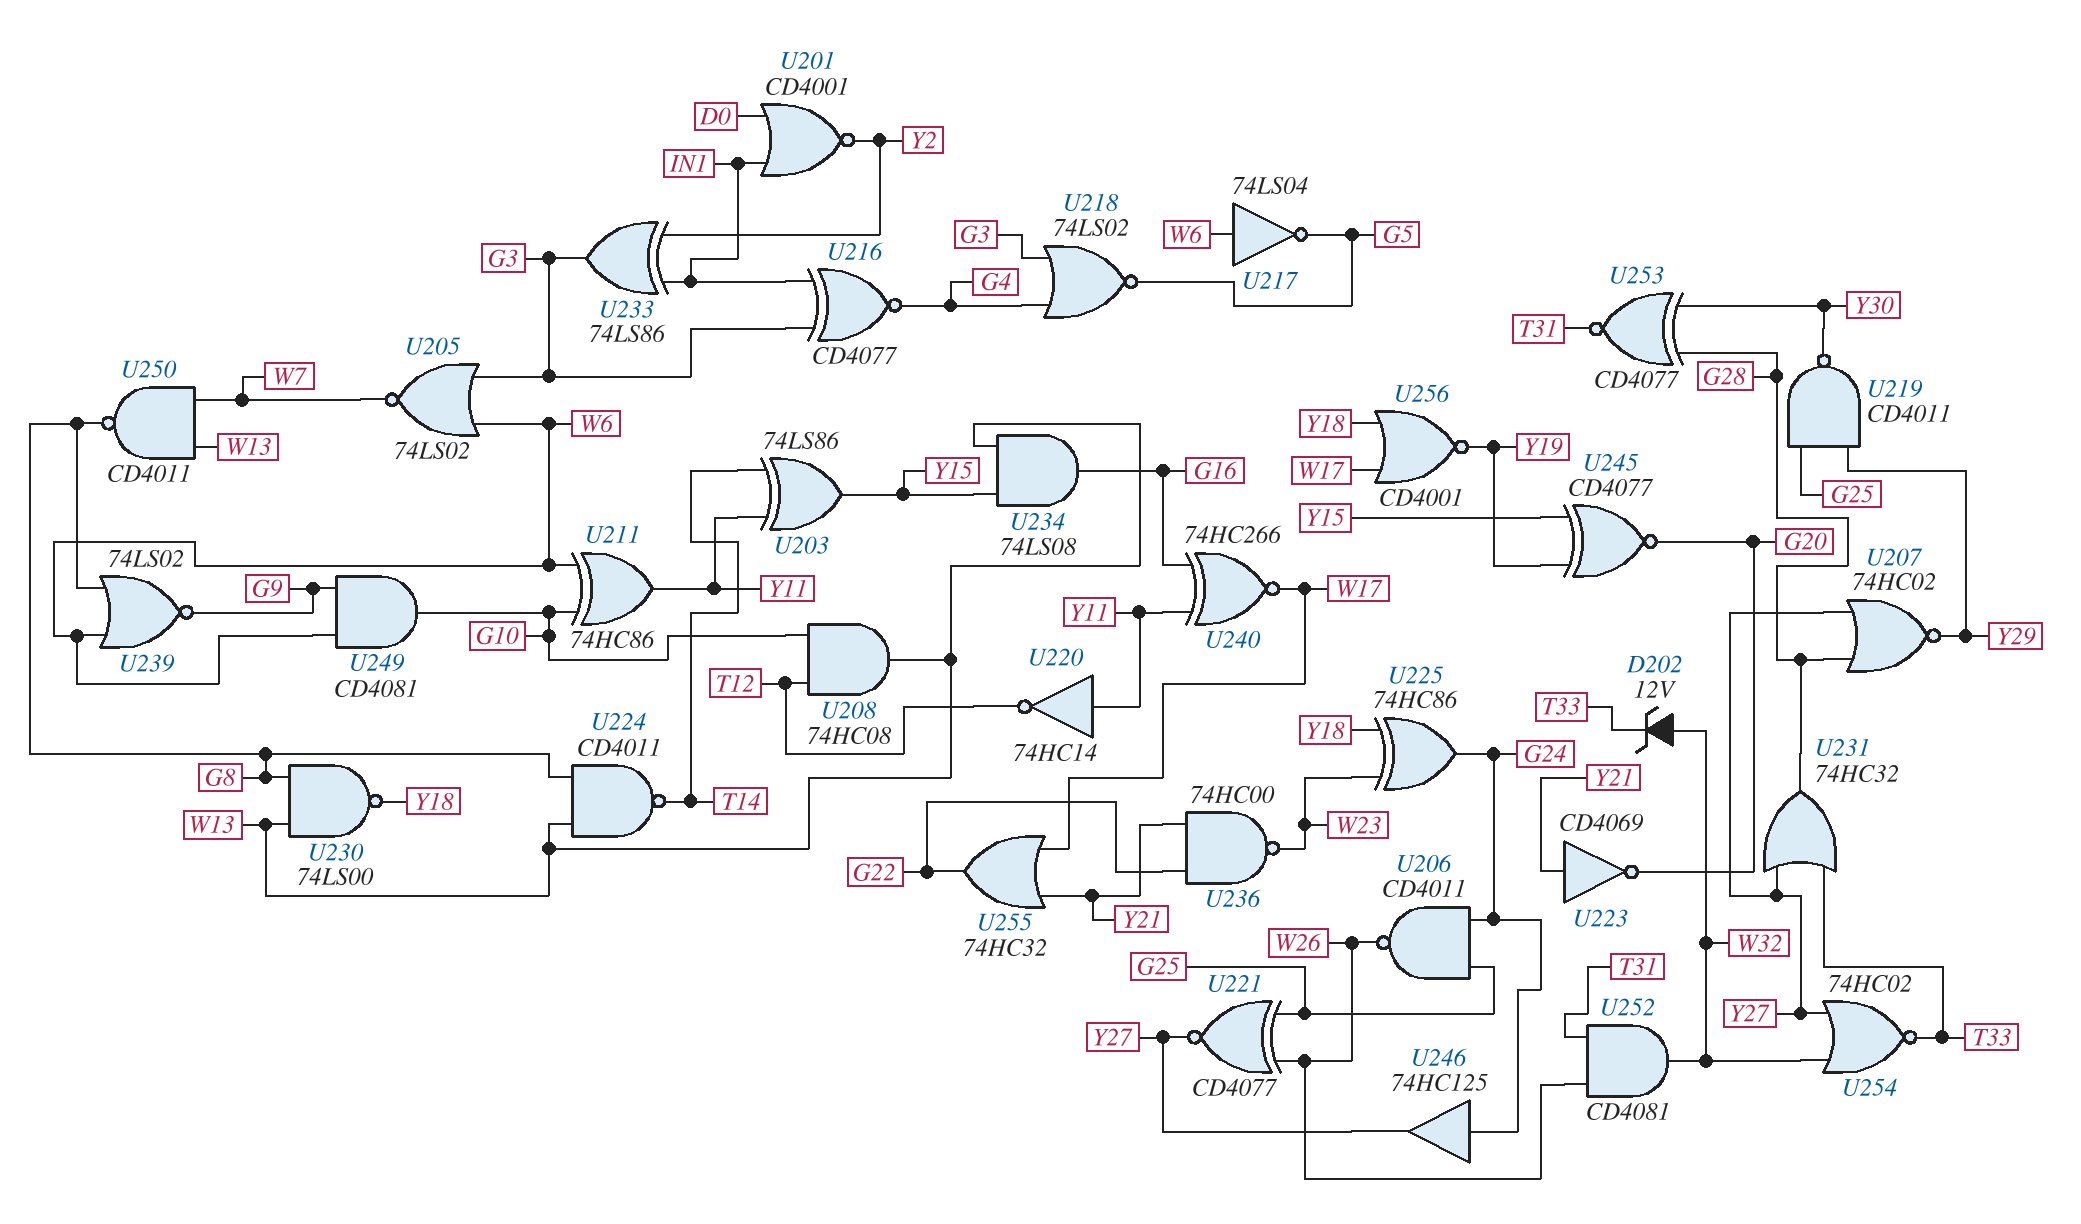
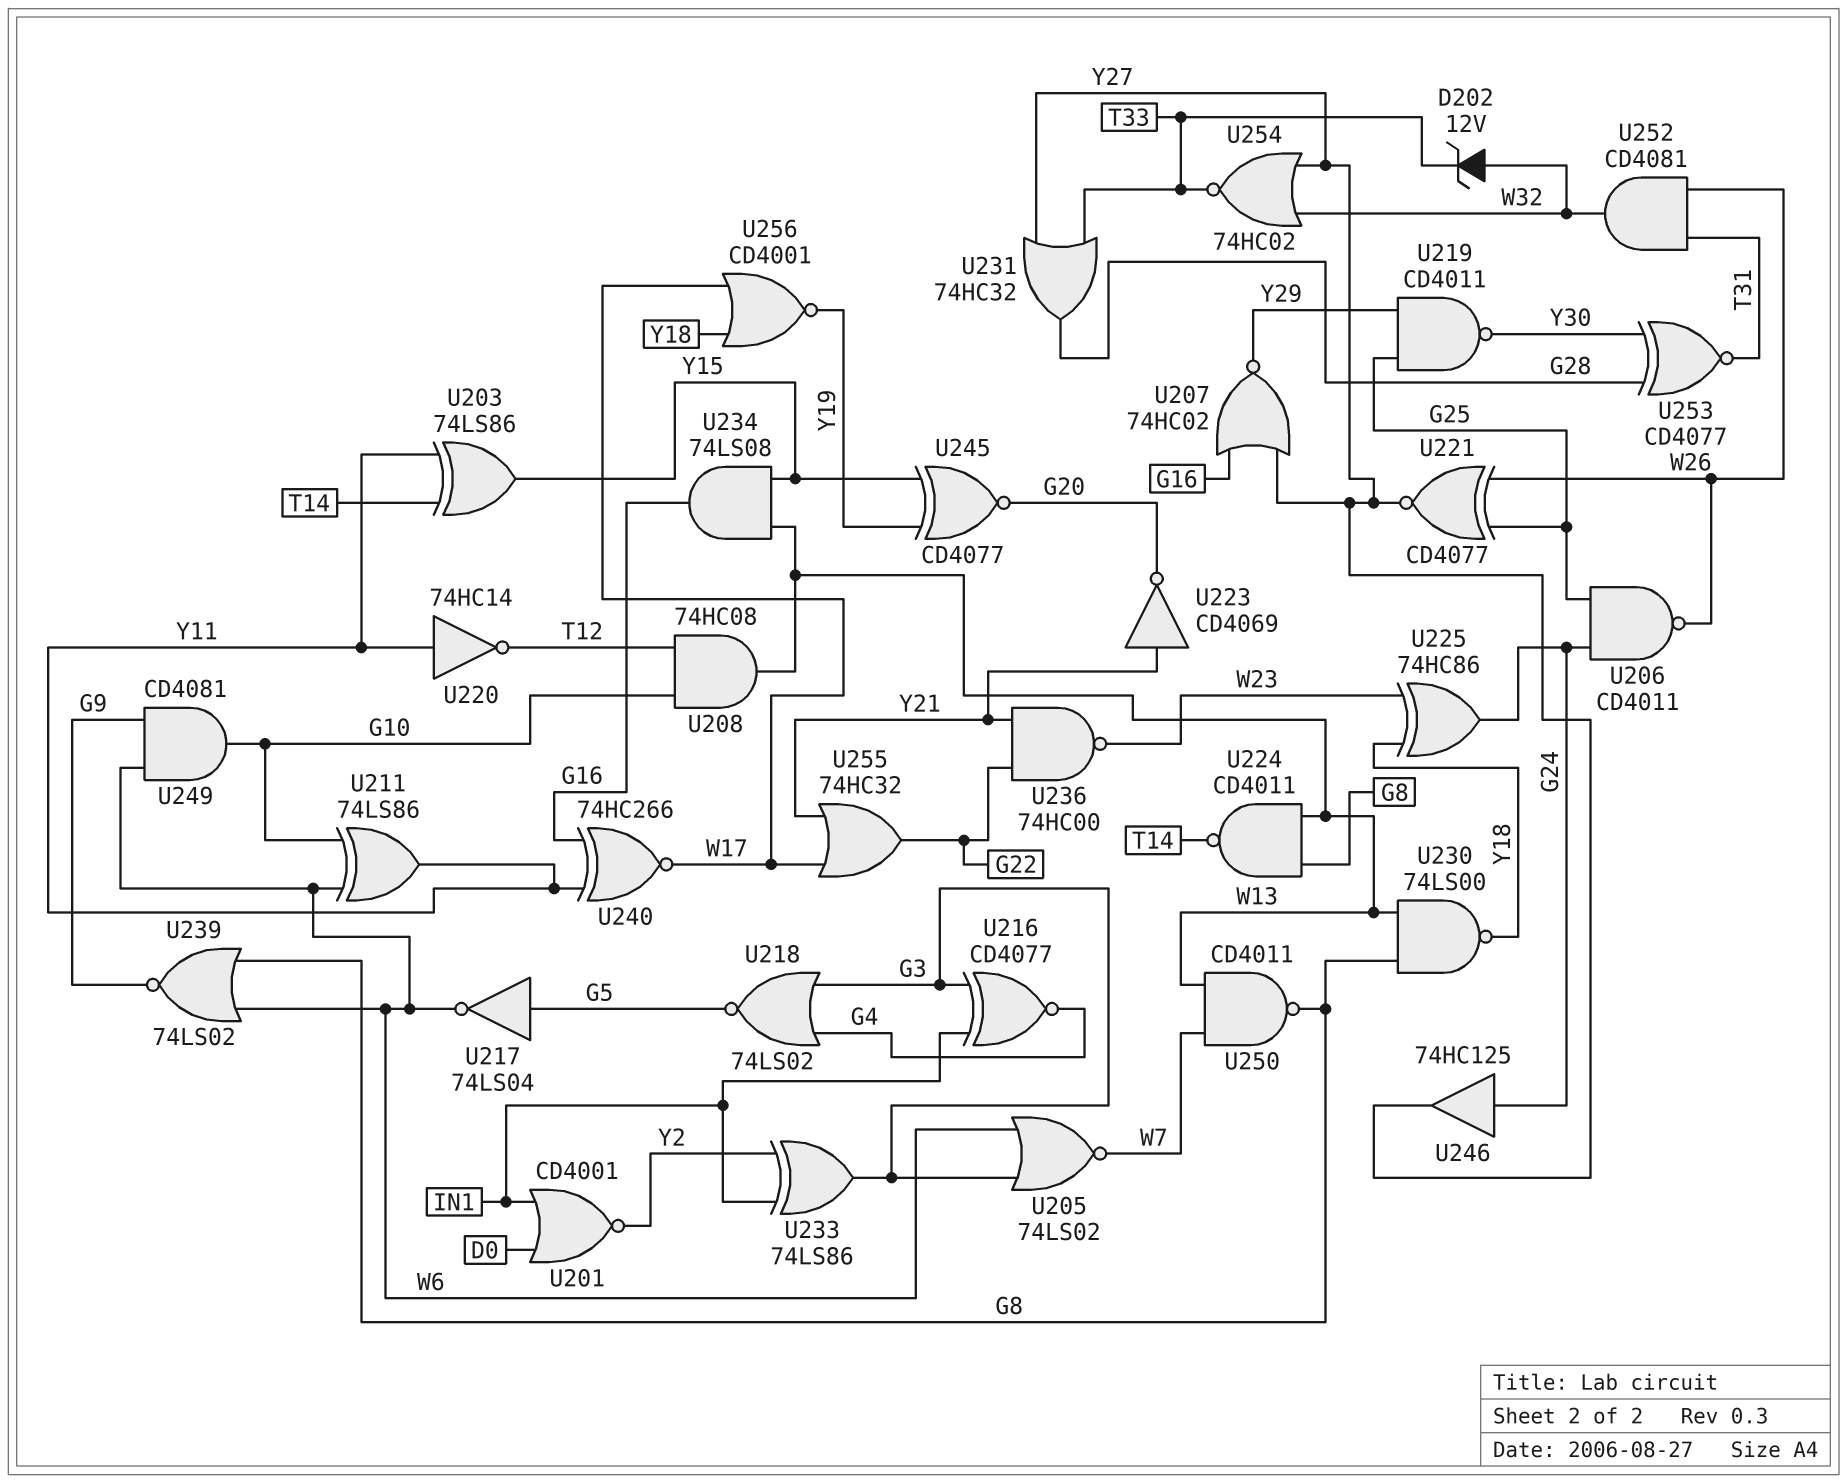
U207: NOR 74HC02 (in G28, in Y27, out Y29) -> NOR 74HC02 (in G16, in Y27, out Y29)
U211: XOR 74HC86 (in G10, in W6, out Y11) -> XOR 74LS86 (in G10, in W6, out Y11)
U217: NOT 74LS04 (in W6, out G5) -> NOT 74LS04 (in G5, out W6)

